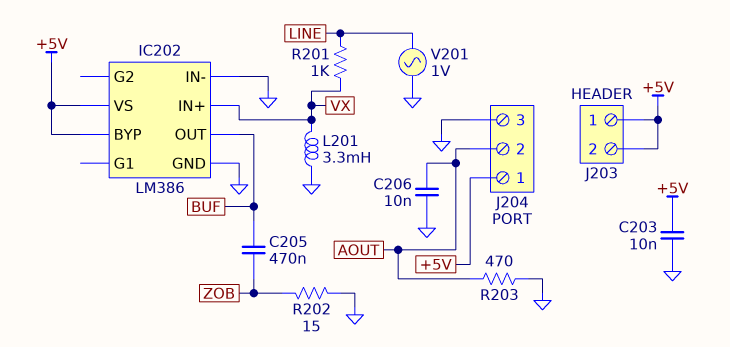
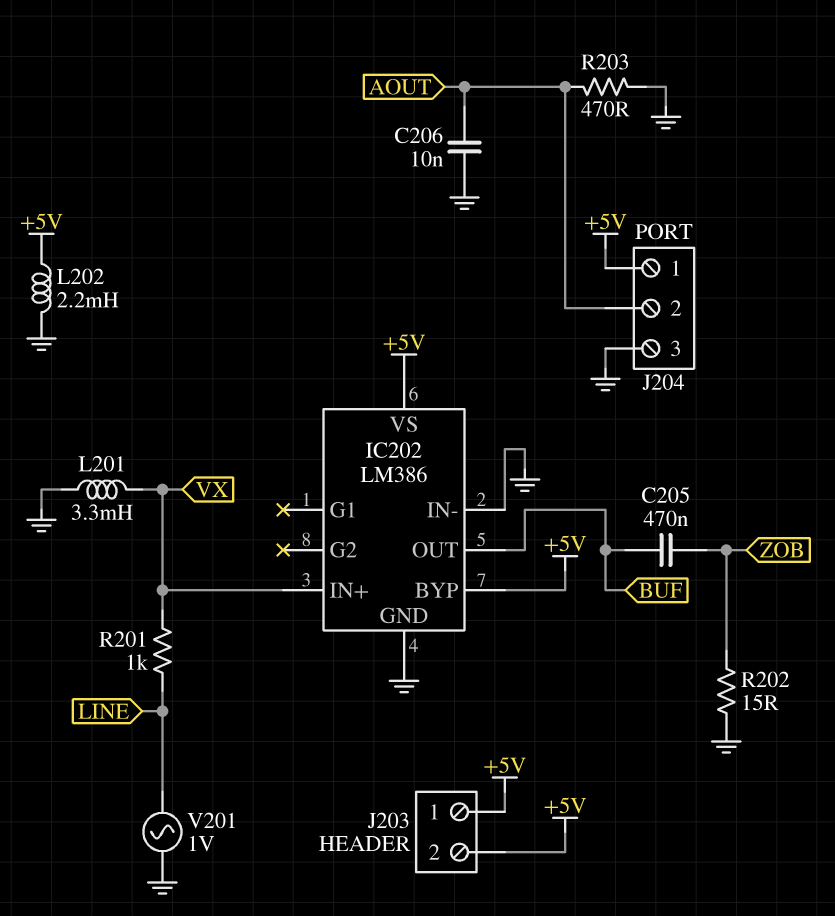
C203: 10nF (+5V, GND) -> none
L202: none -> 2.2mH (+5V, GND)

